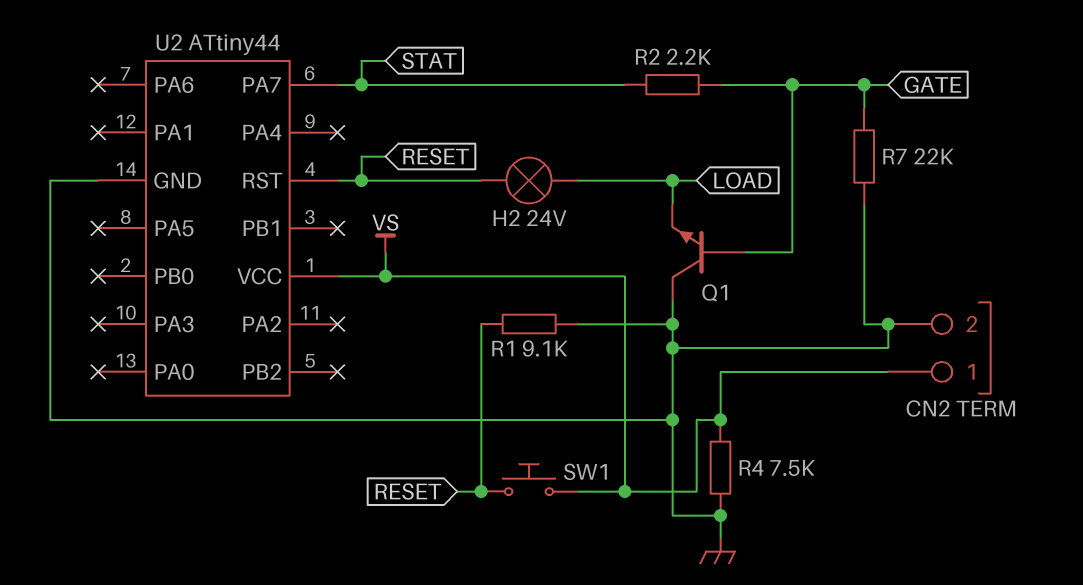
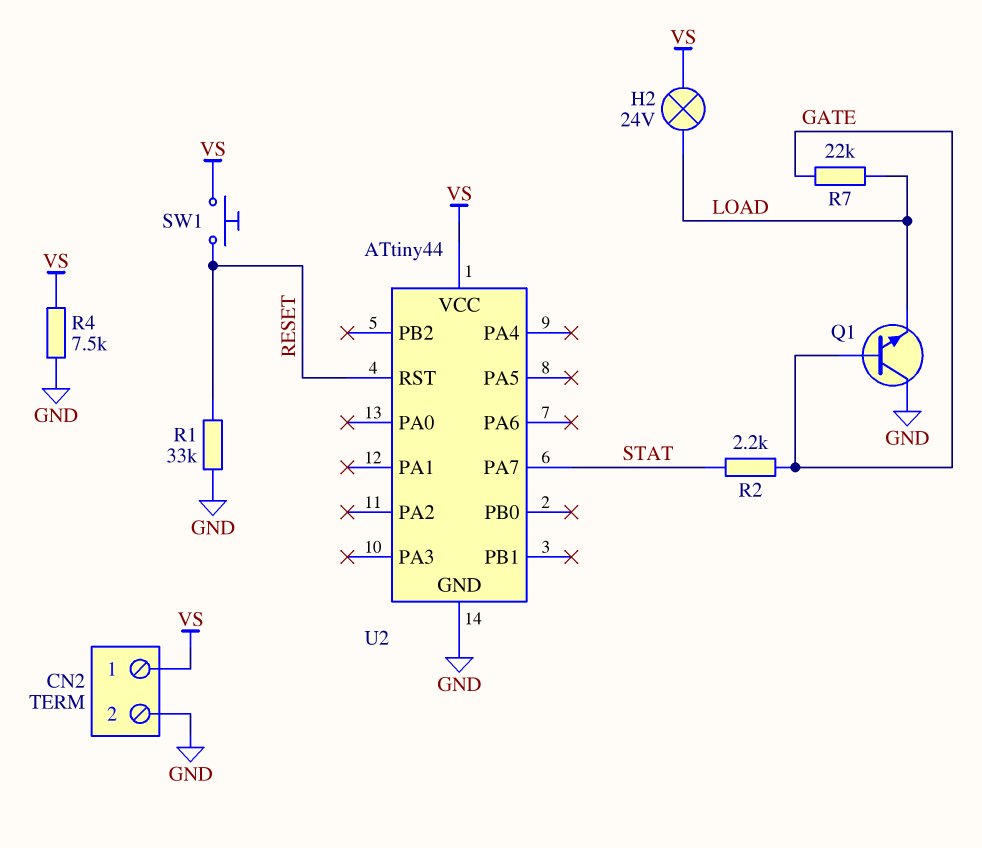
H2: lamp 24V (LOAD, RESET) -> lamp 24V (LOAD, VS)
R1: 9.1k (GND, RESET) -> 33k (GND, RESET)
R7: 22k (GATE, GND) -> 22k (GATE, LOAD)

